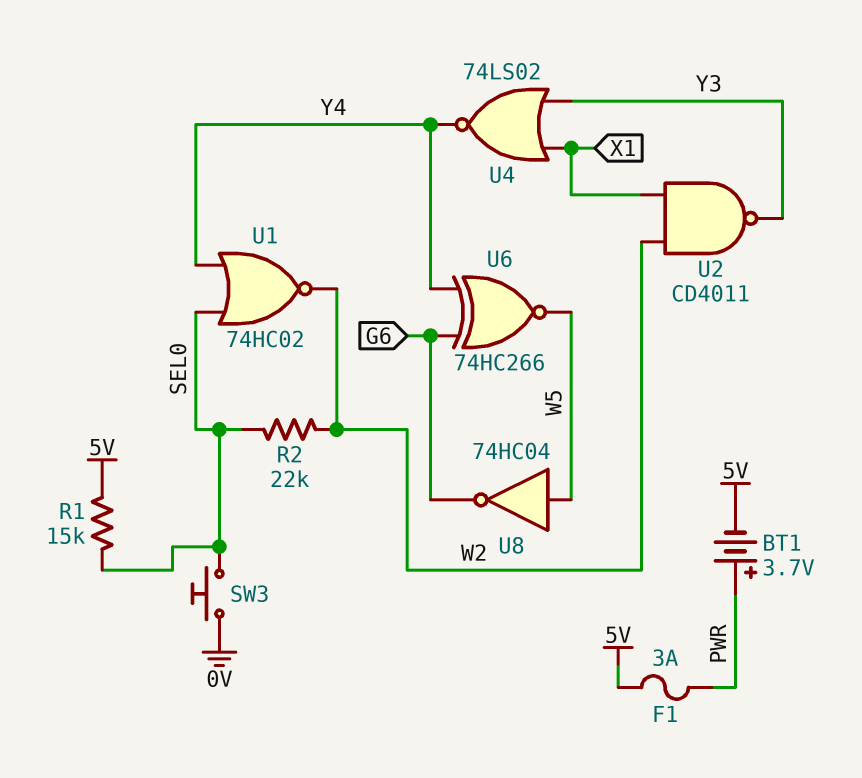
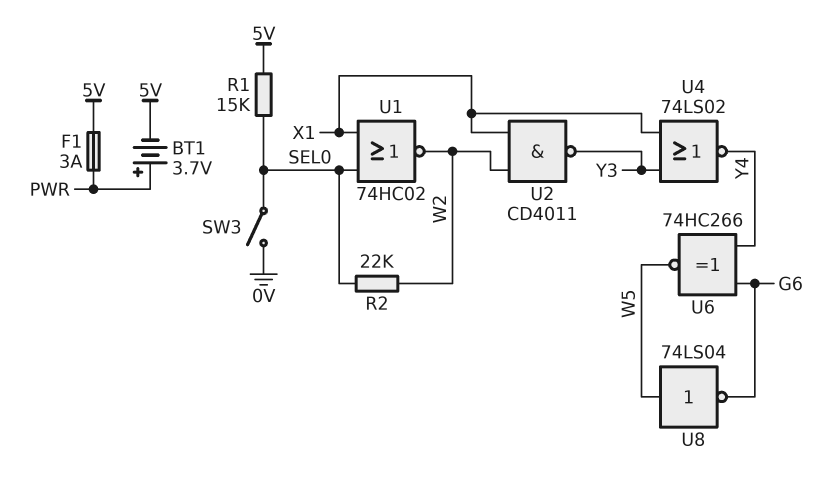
SW3: button (0V, SEL0) -> switch (0V, SEL0)
U1: NOR 74HC02 (in SEL0, in Y4, out W2) -> NOR 74HC02 (in SEL0, in X1, out W2)
U8: NOT 74HC04 (in W5, out G6) -> NOT 74LS04 (in W5, out G6)

